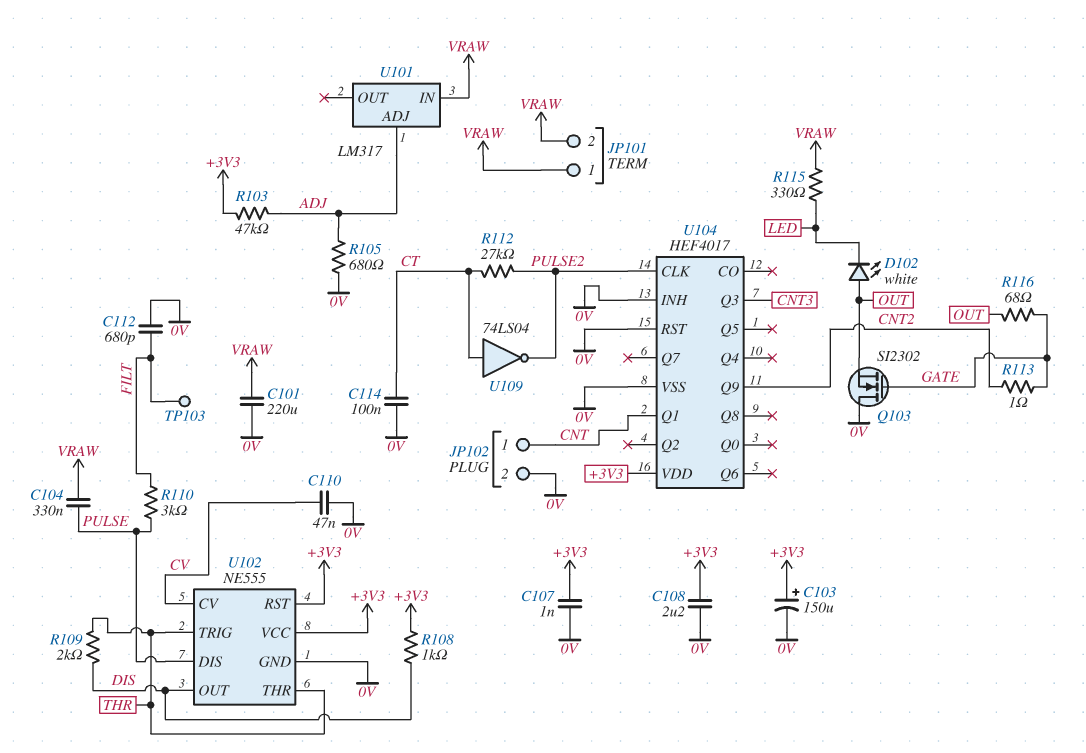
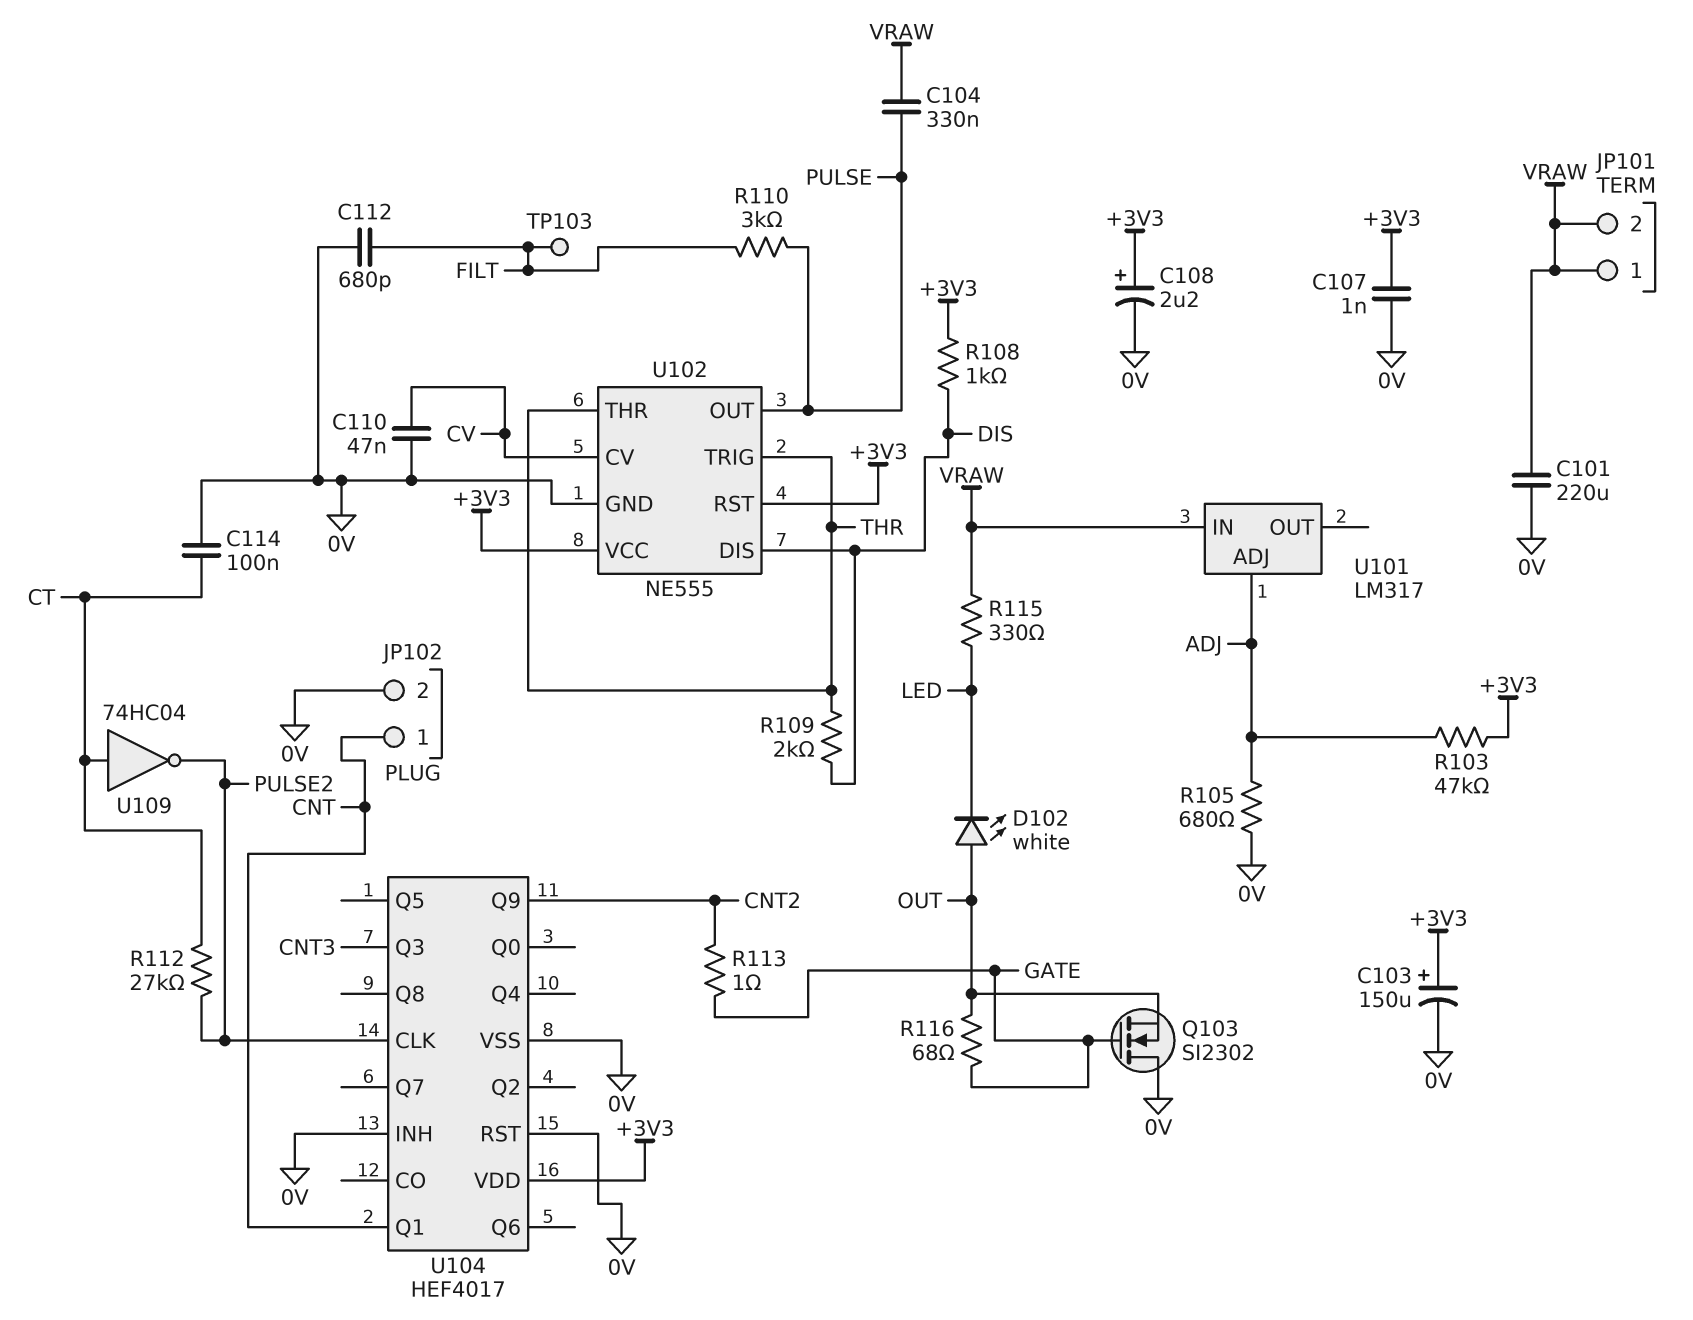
C108: 2.2uF (+3V3, 0V) -> 2.2uF (plus +3V3, minus 0V)
U102 pin DIS: PULSE -> DIS
U102 pin OUT: DIS -> PULSE
U109: NOT 74LS04 (in CT, out PULSE2) -> NOT 74HC04 (in CT, out PULSE2)

